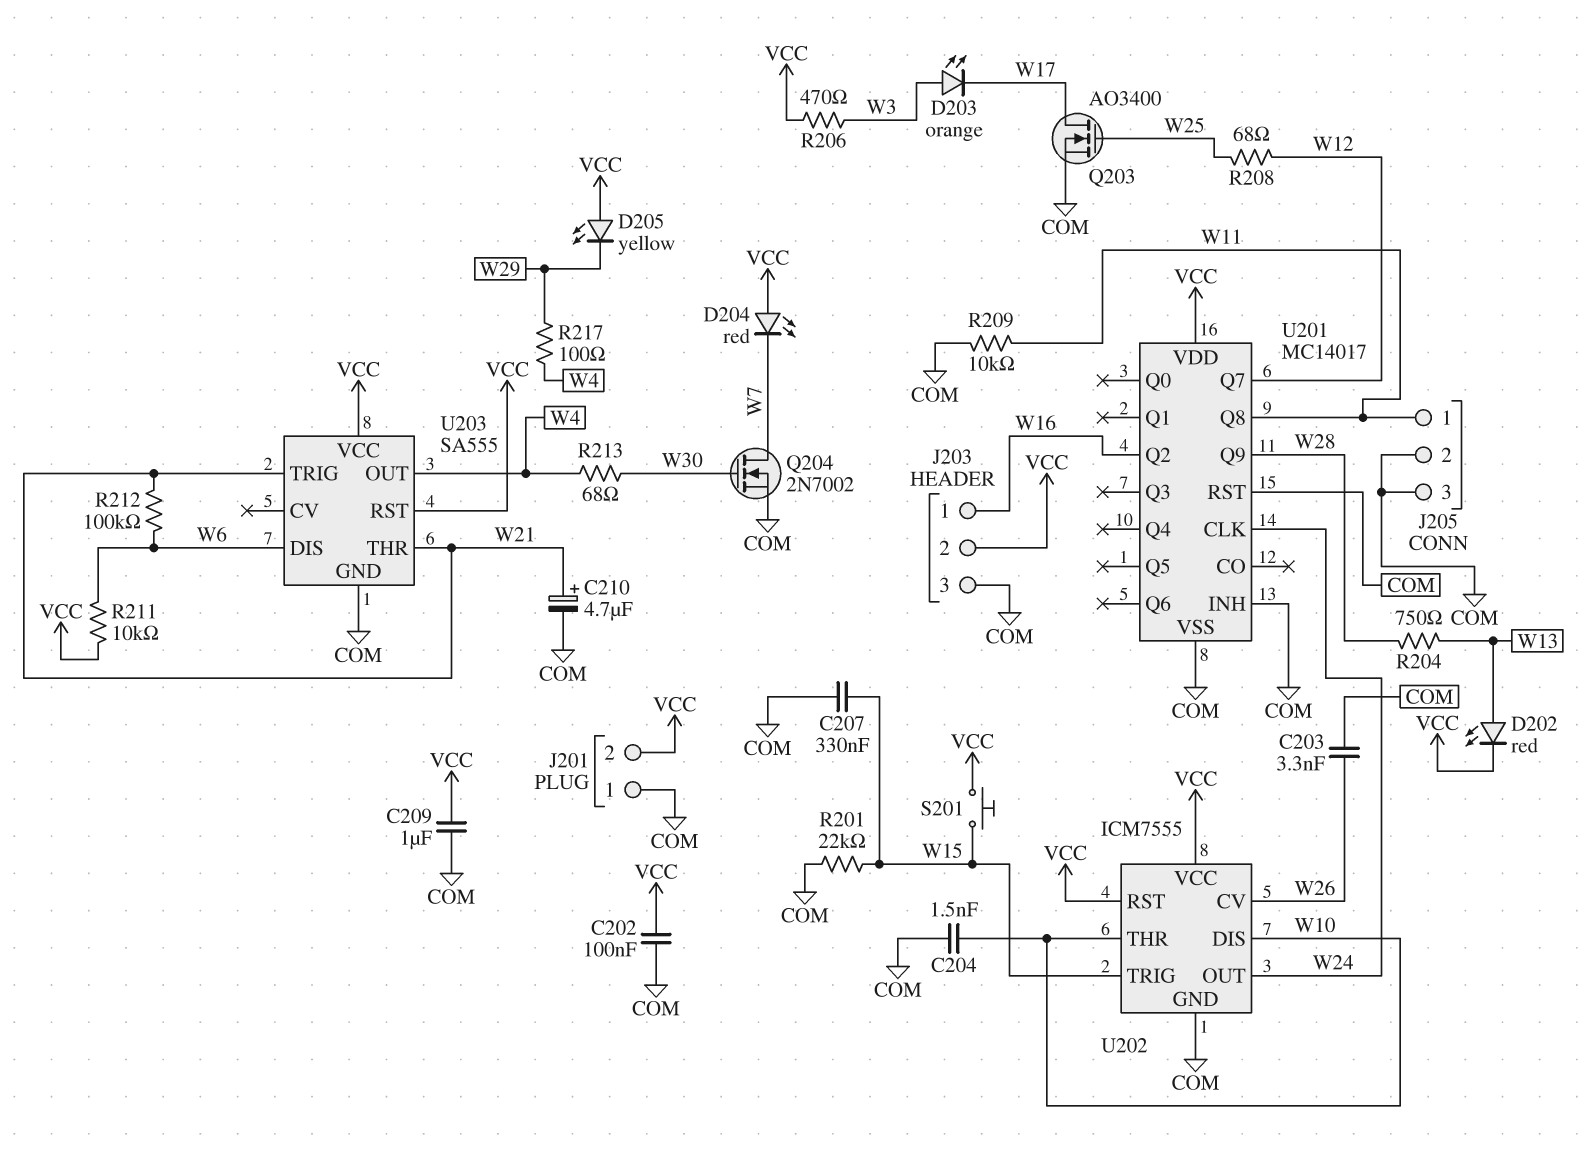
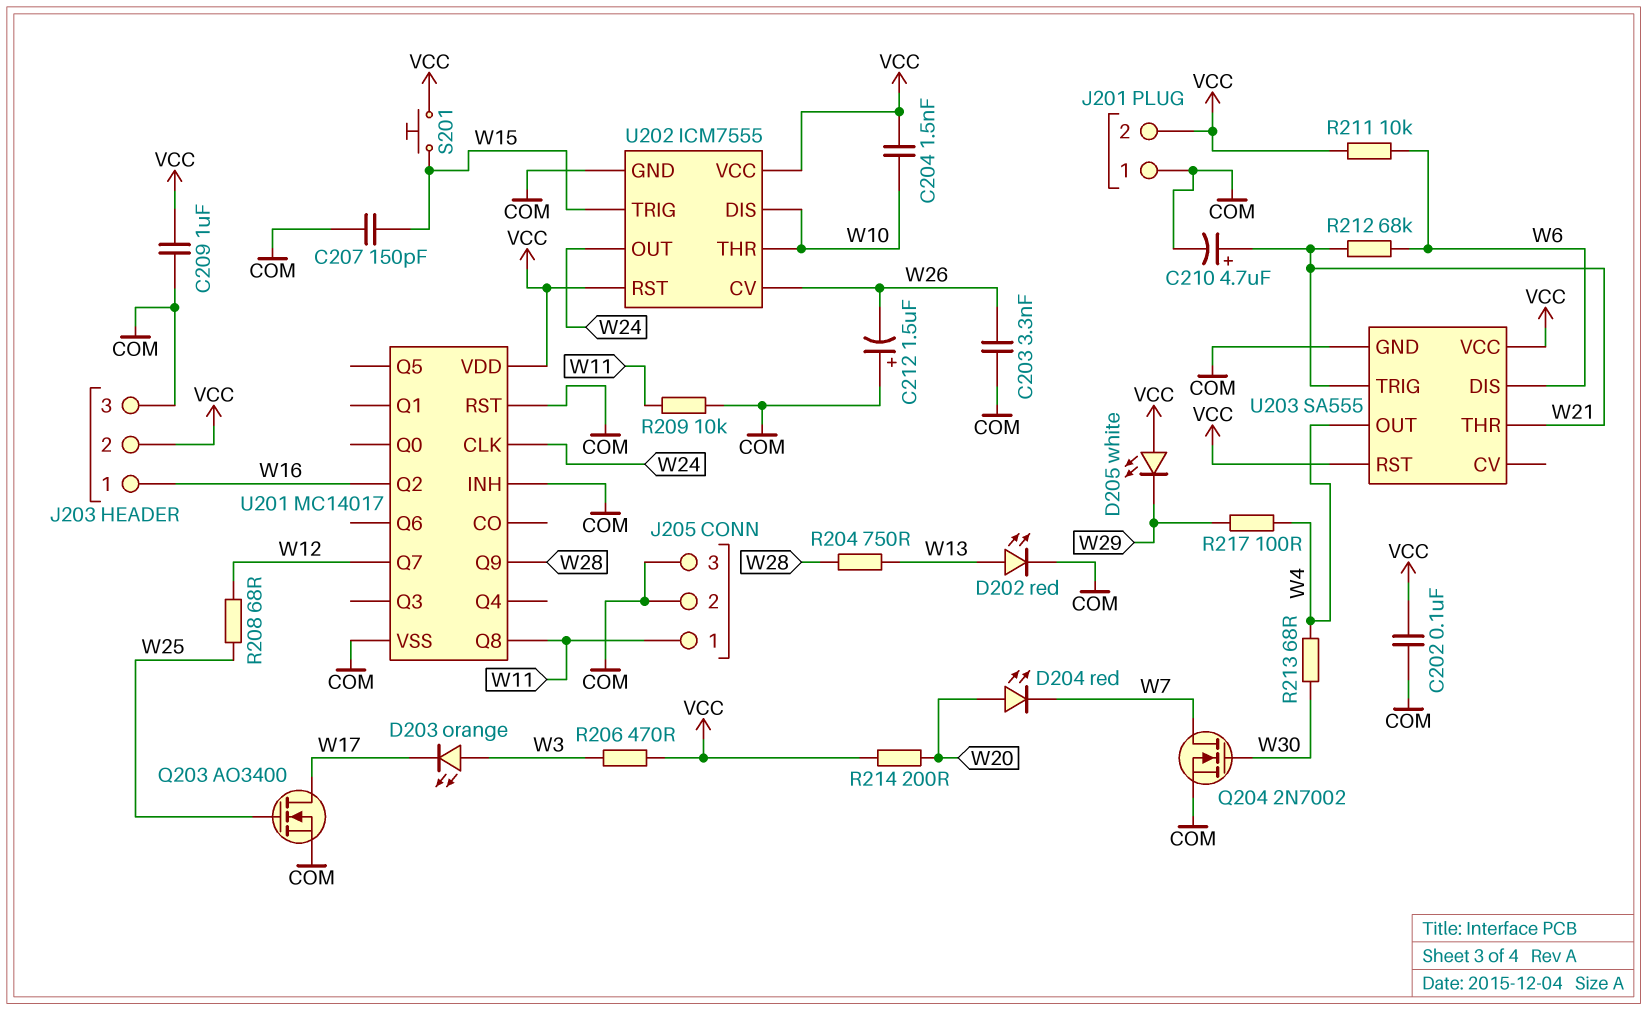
C204: 1.5nF (COM, W10) -> 1.5nF (VCC, W10)
C207: 330nF (COM, W15) -> 150pF (COM, W15)
C212: none -> 1.5uF (plus COM, minus W26)
D202: LED red (A W13, K VCC) -> LED red (A W13, K COM)
D204: LED red (A VCC, K W7) -> LED red (A W20, K W7)
D205: LED yellow (A VCC, K W29) -> LED white (A VCC, K W29)
R201: 22k (COM, W15) -> none
R212: 100k (W6, W21) -> 68k (W6, W21)
R214: none -> 200 (VCC, W20)

